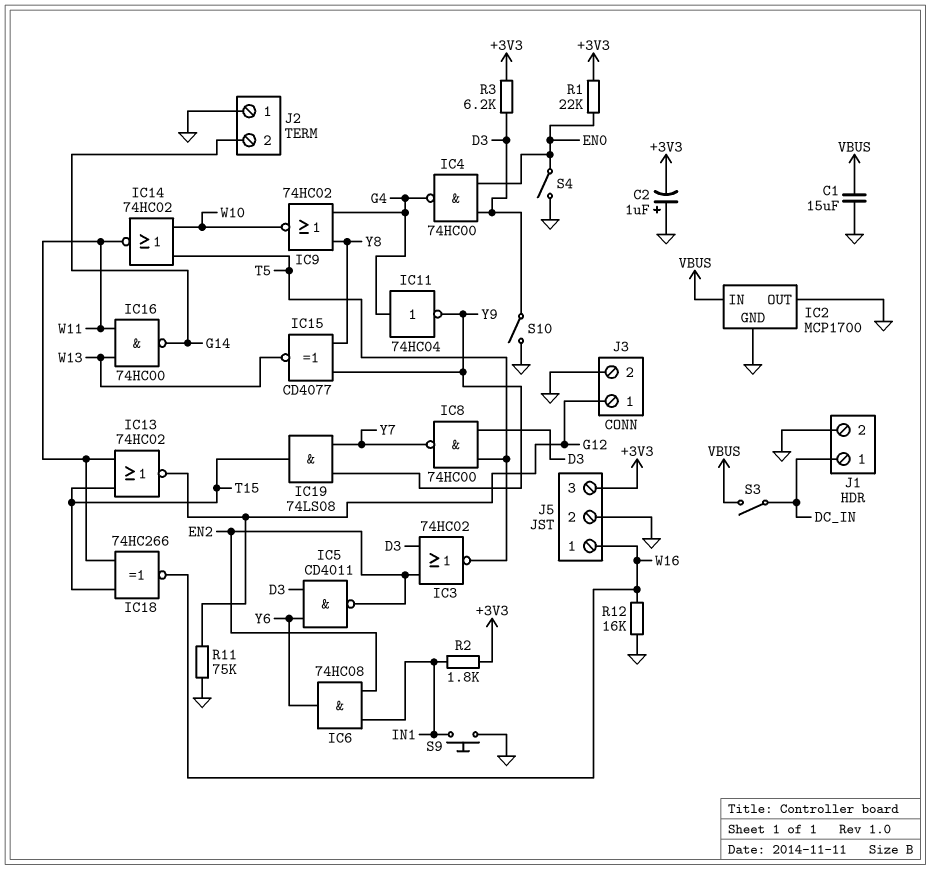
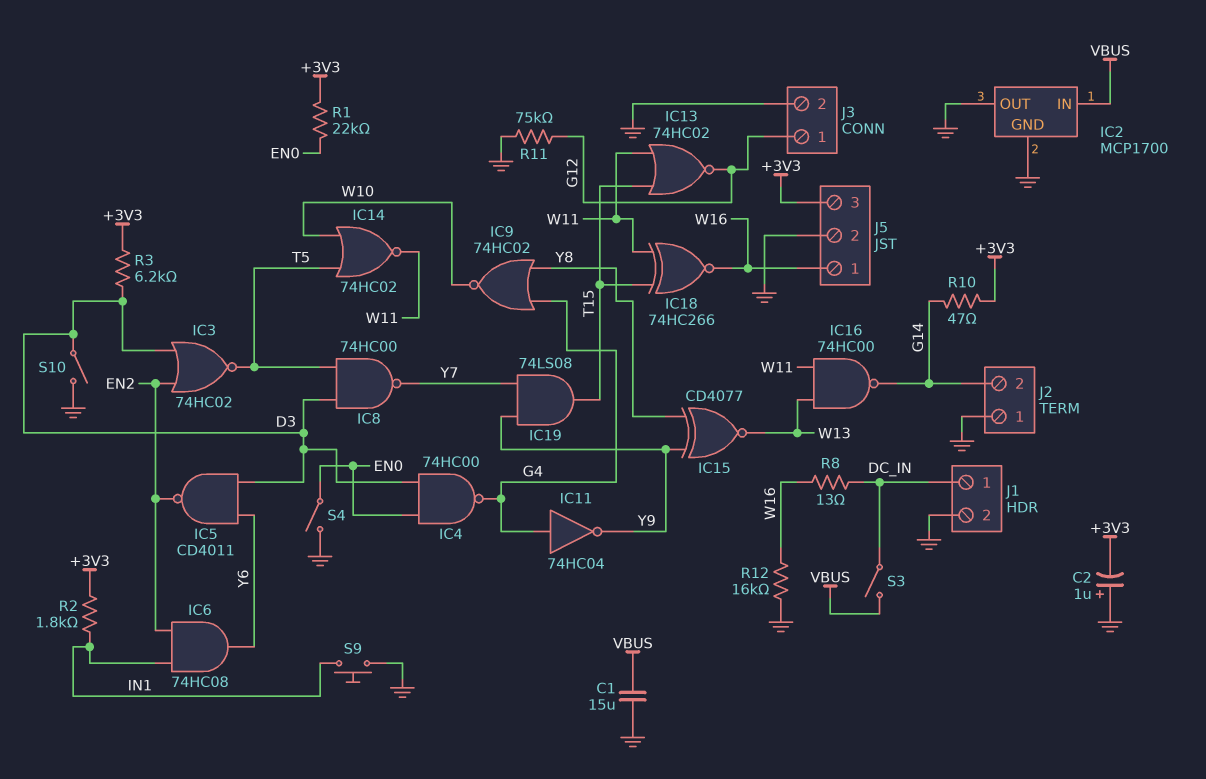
R8: none -> 13 (DC_IN, W16)
R10: none -> 47 (+3V3, G14)

